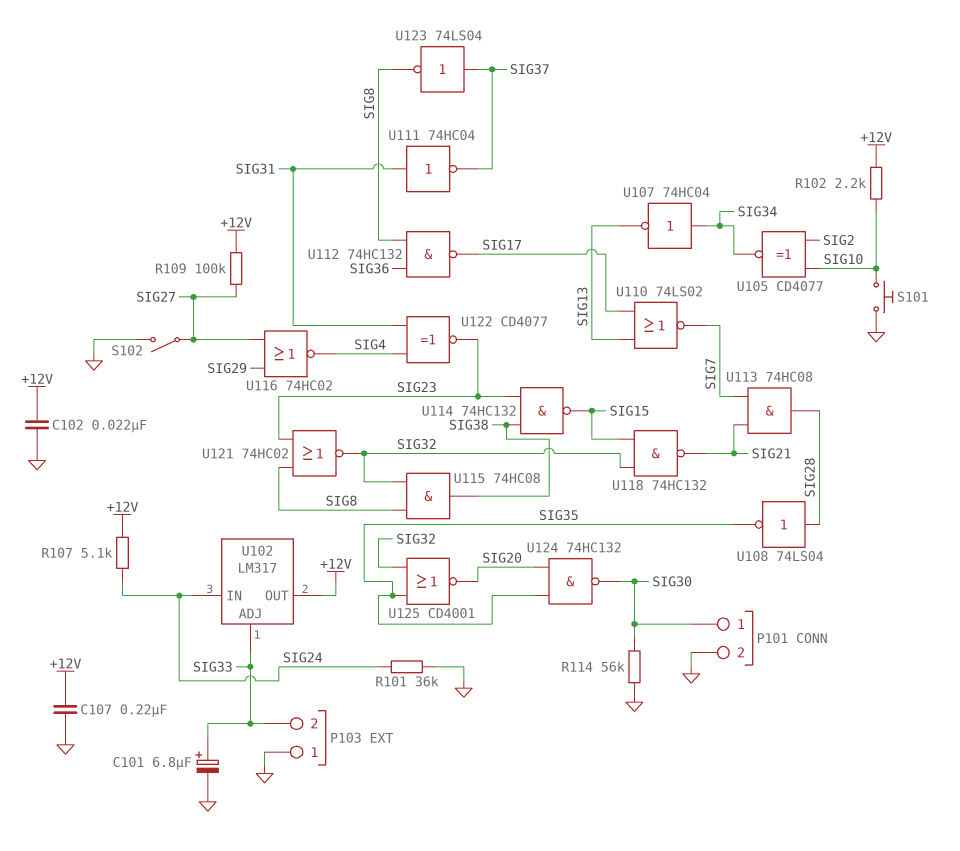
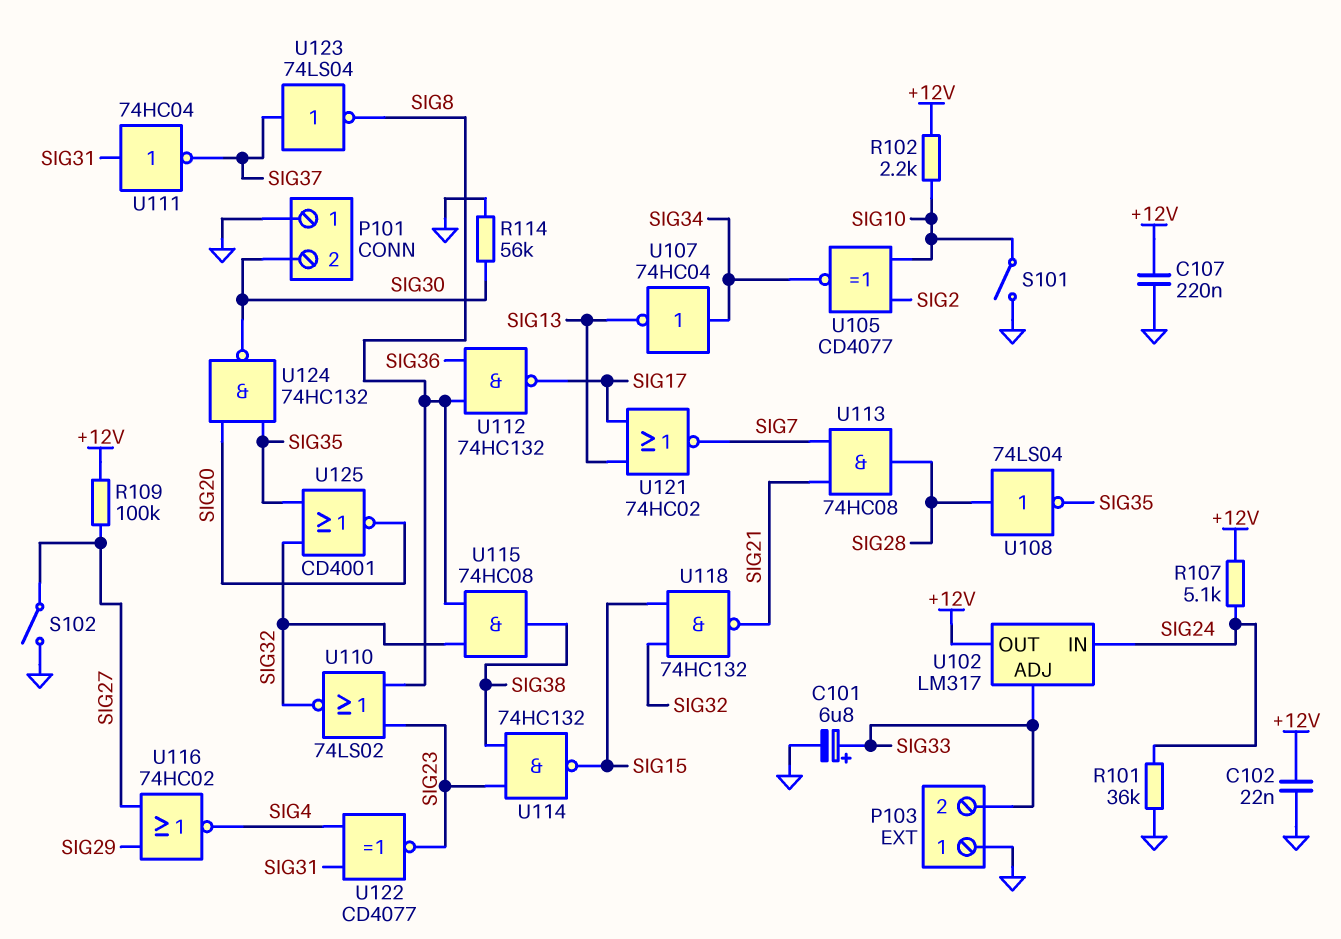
P101 pin 1: SIG30 -> GND
P101 pin 2: GND -> SIG30
S101: button (GND, SIG10) -> switch (GND, SIG10)
U110: NOR 74LS02 (in SIG13, in SIG17, out SIG7) -> NOR 74LS02 (in SIG8, in SIG23, out SIG32)
U121: NOR 74HC02 (in SIG8, in SIG23, out SIG32) -> NOR 74HC02 (in SIG13, in SIG17, out SIG7)

